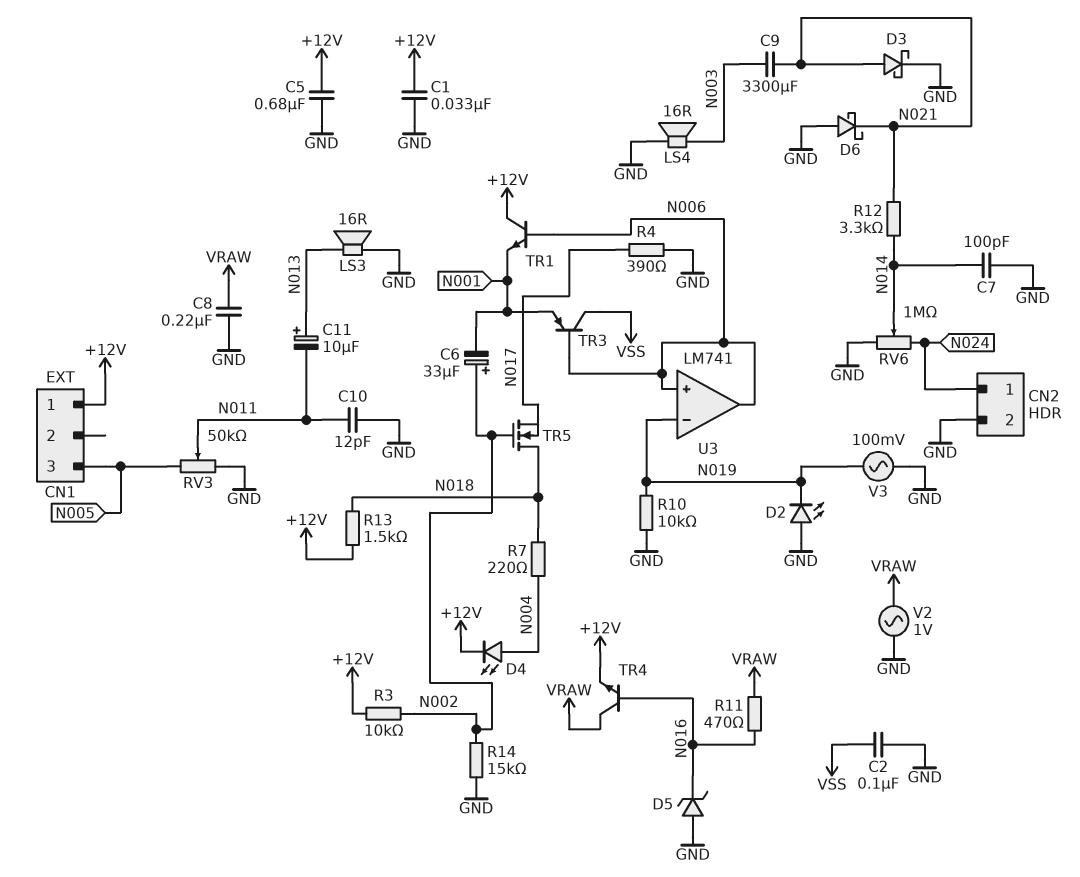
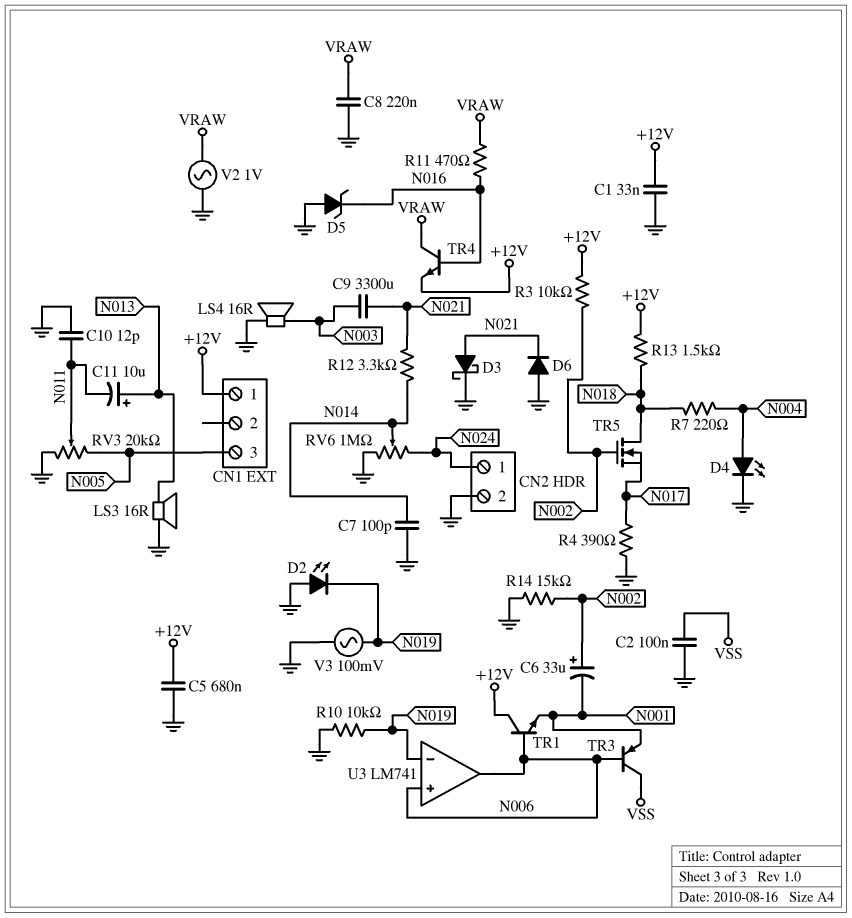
D4: LED (A N004, K +12V) -> LED (A N004, K GND)
D6: schottky (A GND, K N021) -> diode (A GND, K N021)
RV3: 50k (GND, N005, wiper N011) -> 20k (GND, N005, wiper N011)

